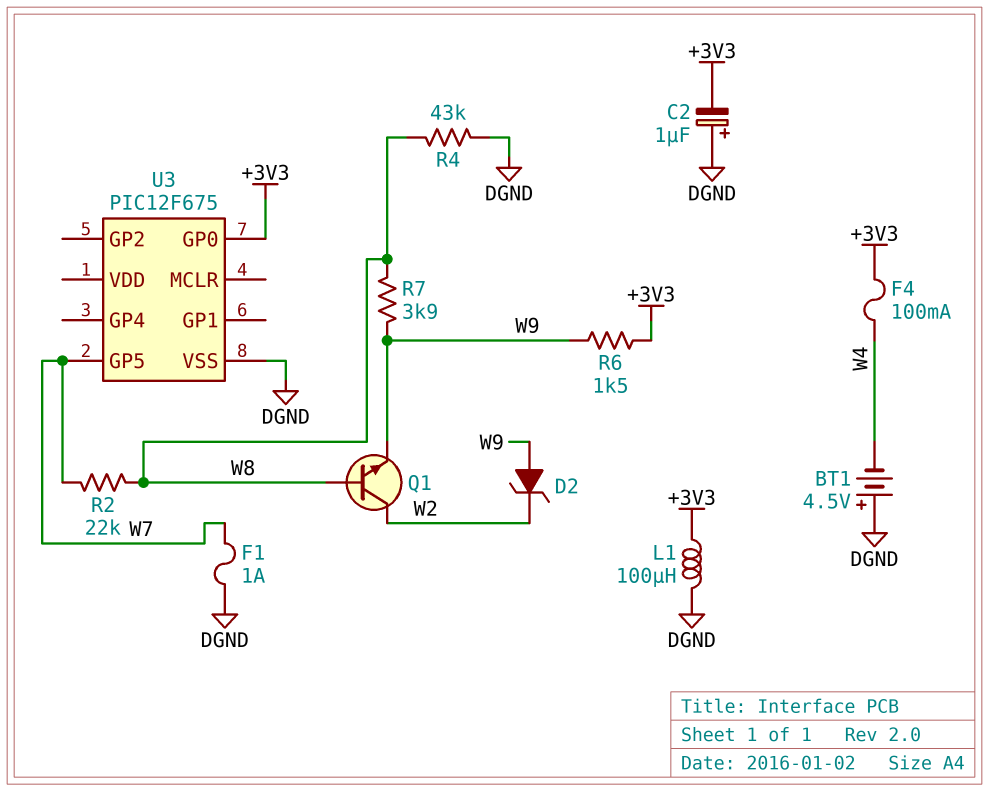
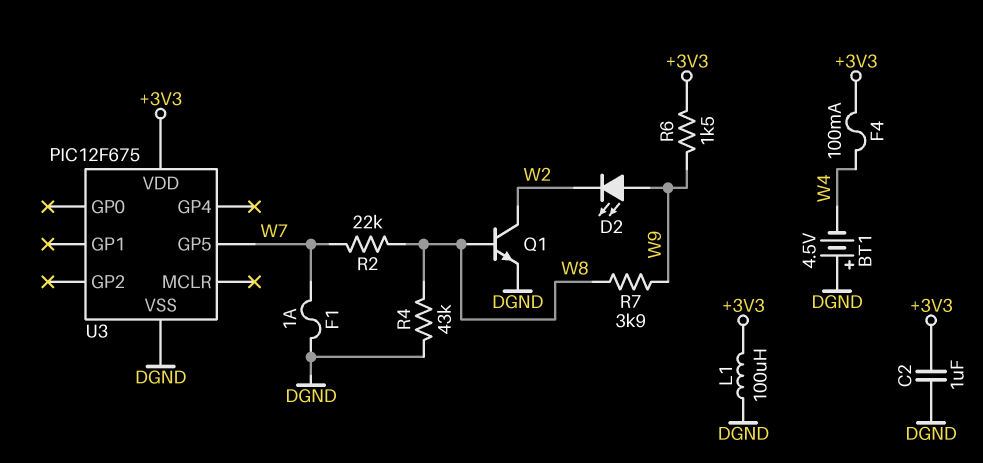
C2: 1uF (plus DGND, minus +3V3) -> 1uF (+3V3, DGND)
D2: zener (A W9, K W2) -> LED (A W9, K W2)
Q1: NPN (B W8, C W2, E W9) -> NPN (B W8, C W2, E DGND)
U3 pin GP0: +3V3 -> none
U3 pin VDD: none -> +3V3

